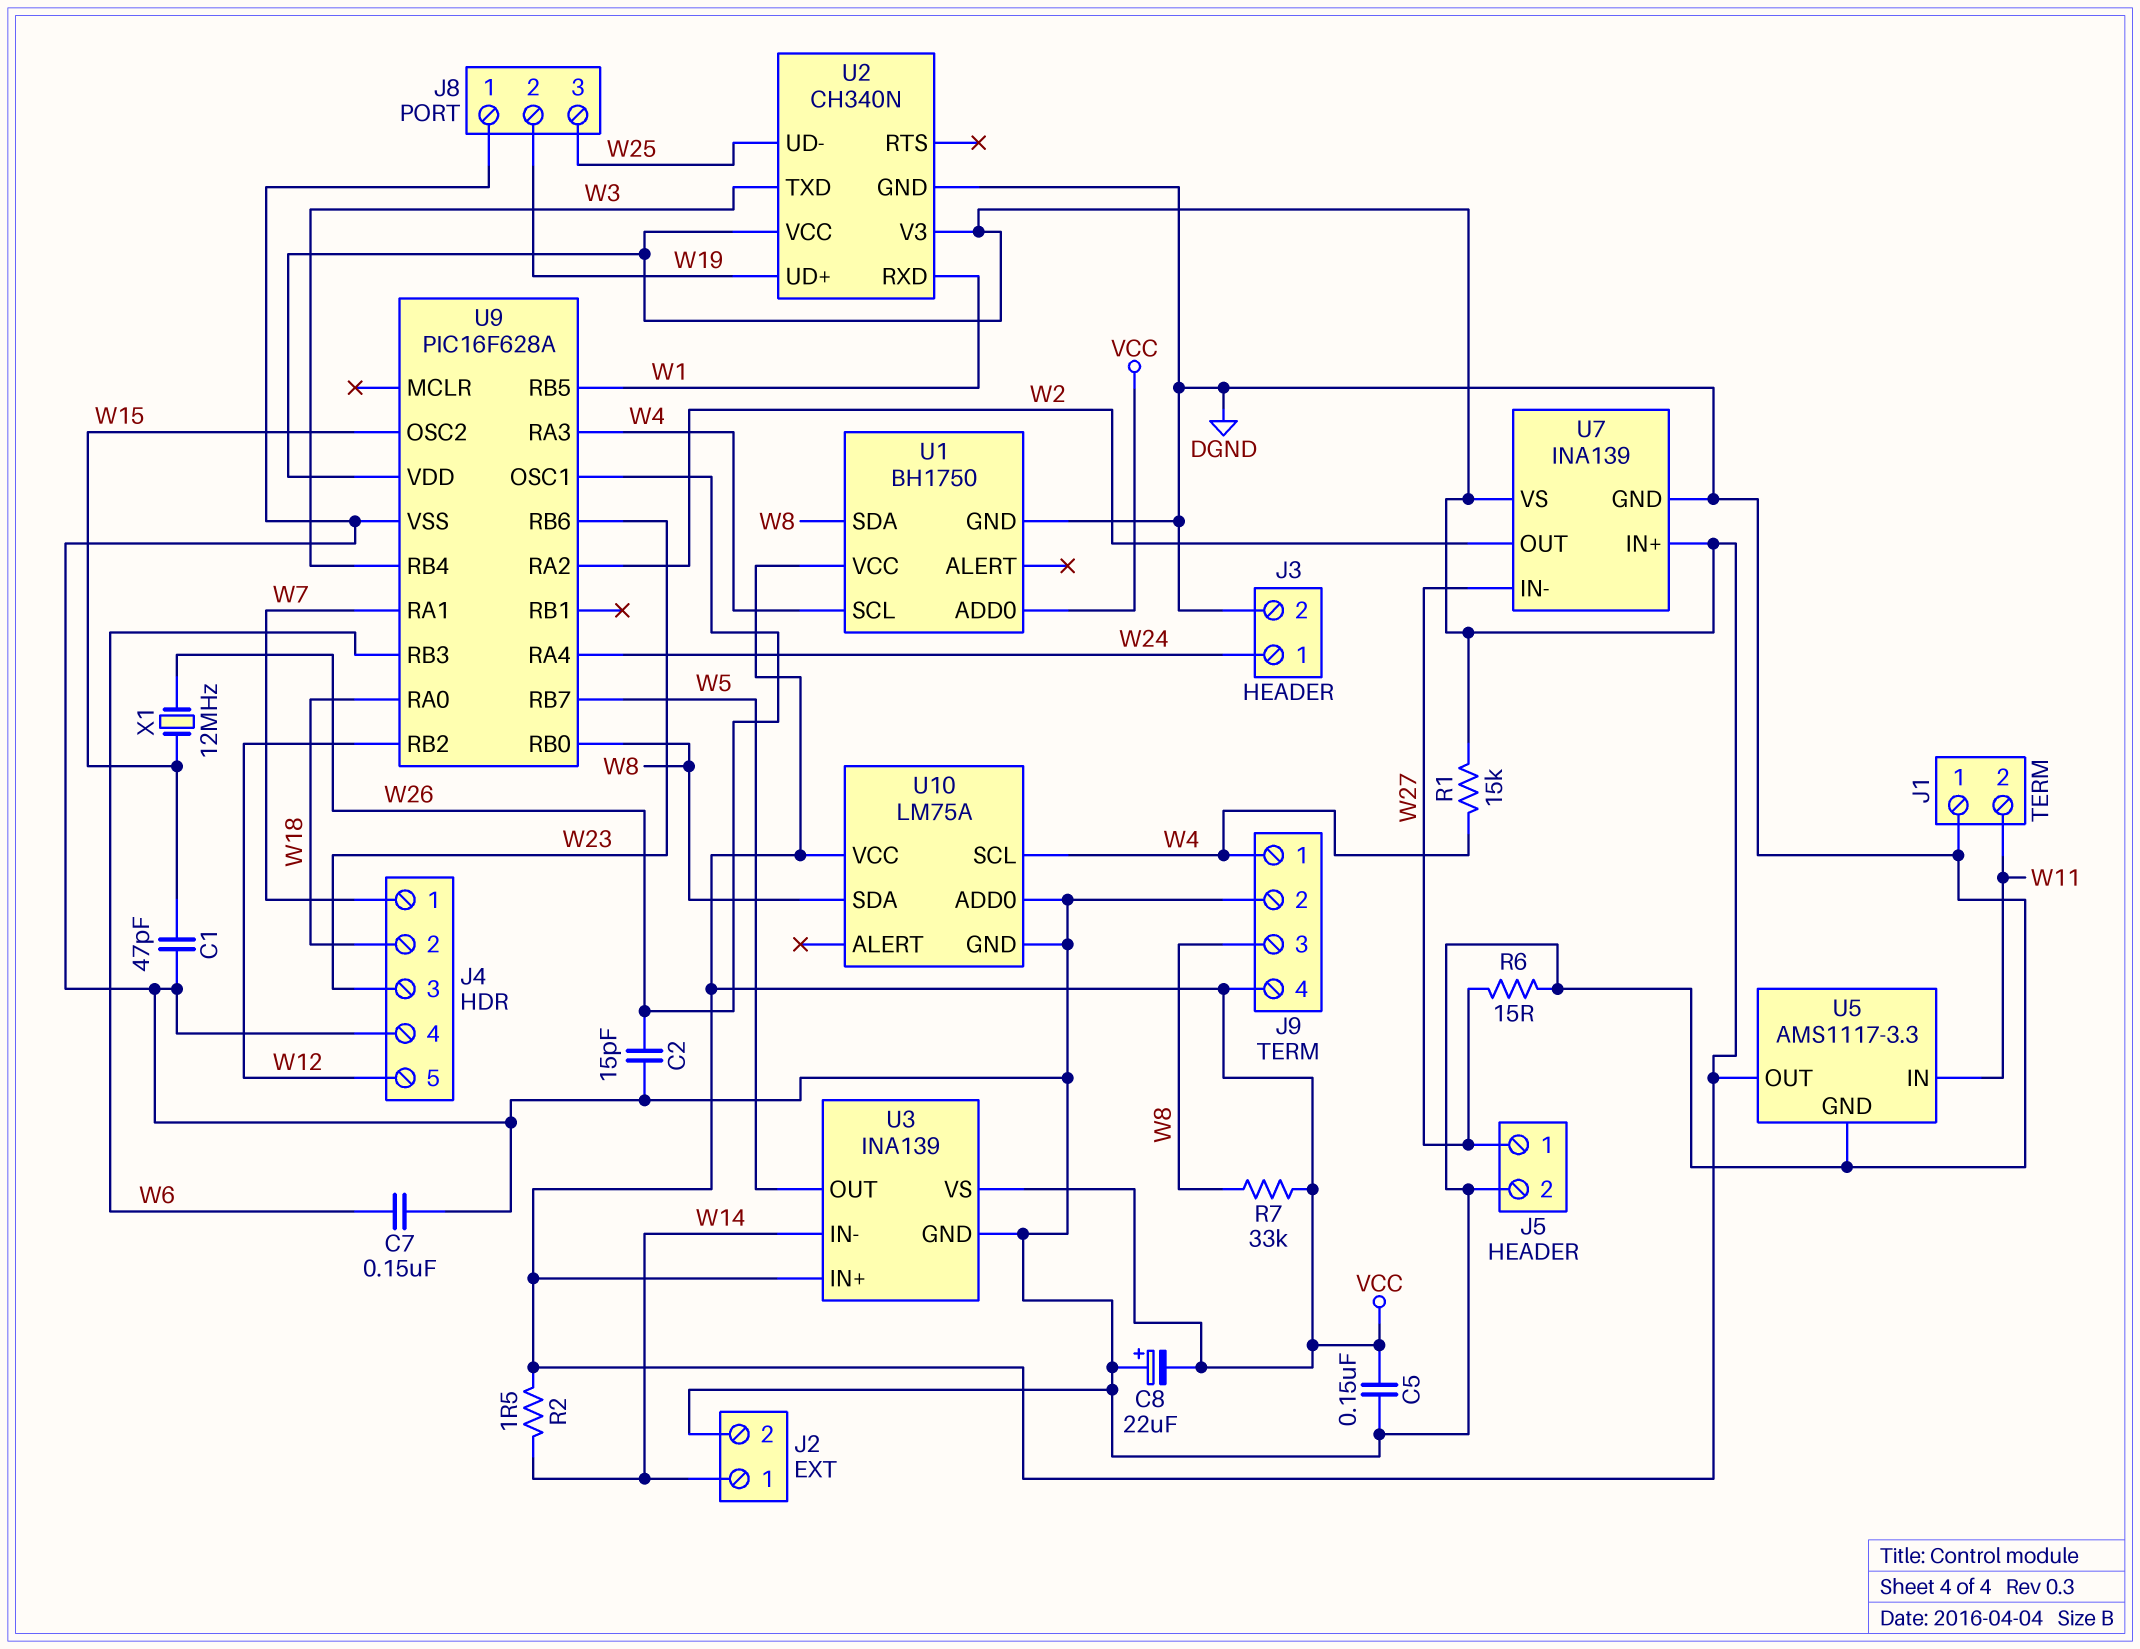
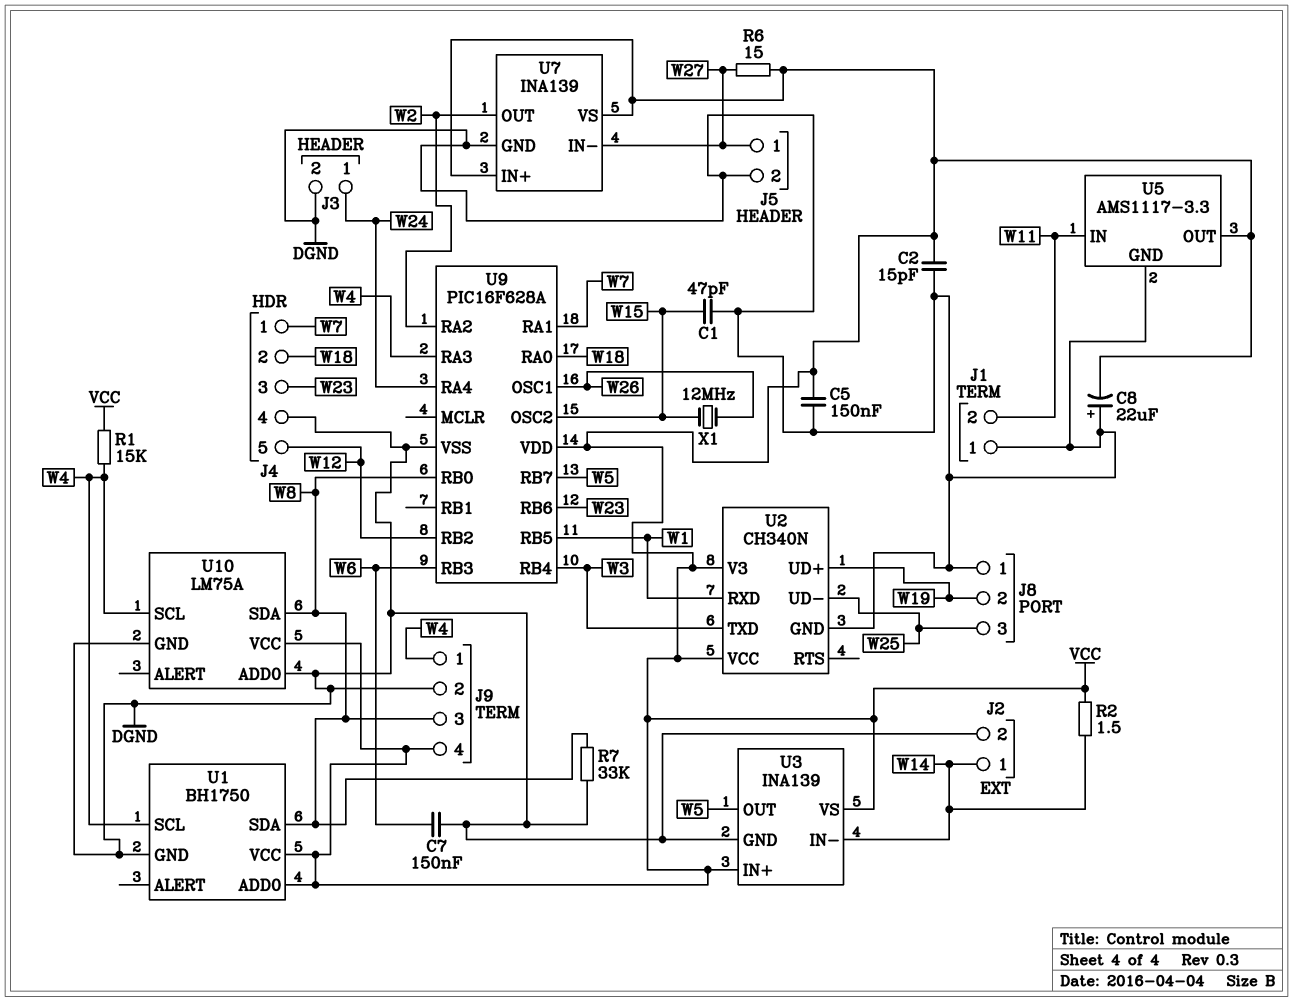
C2: 15pF (DGND, W26) -> 15pF (DGND, VCC)
R6: 15 (DGND, W27) -> 15 (VCC, W27)
R7: 33k (VCC, W8) -> 33k (DGND, W8)

